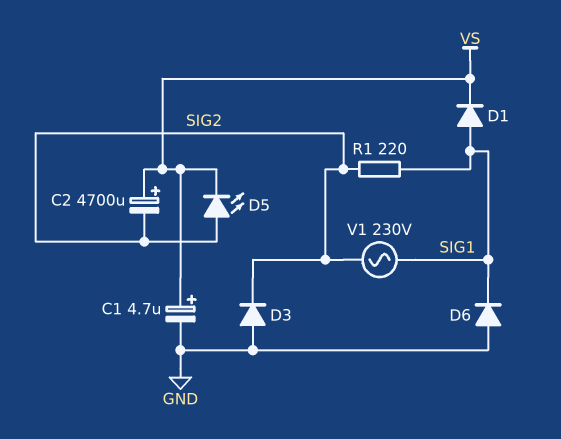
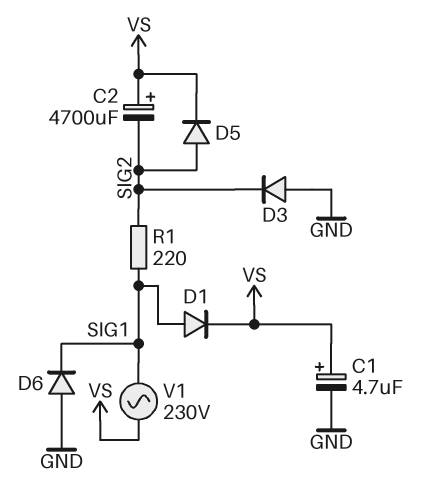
D5: LED (A SIG2, K VS) -> diode (A SIG2, K VS)
V1: AC 230V (SIG1, SIG2) -> AC 230V (SIG1, VS)

